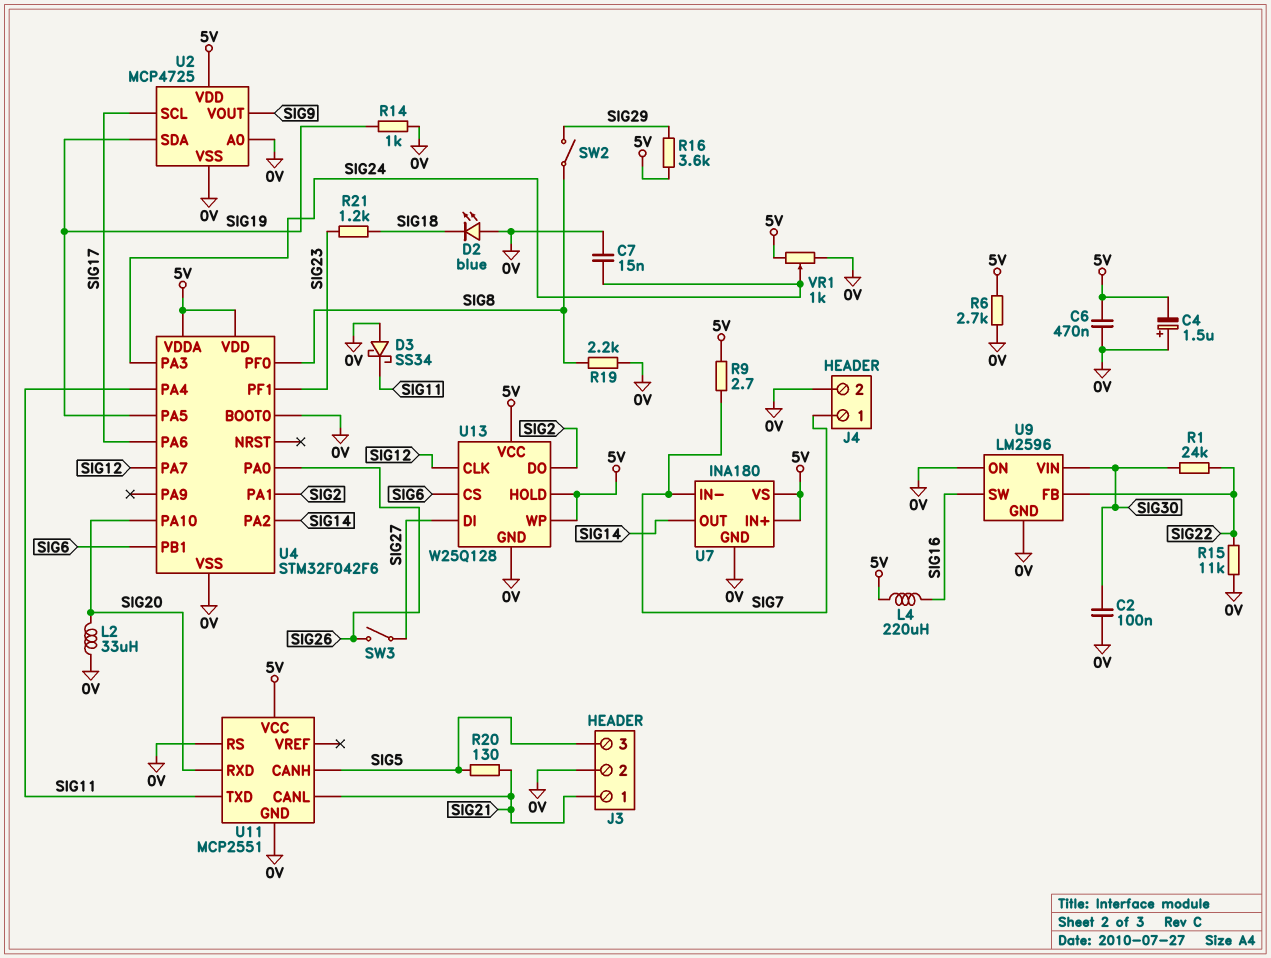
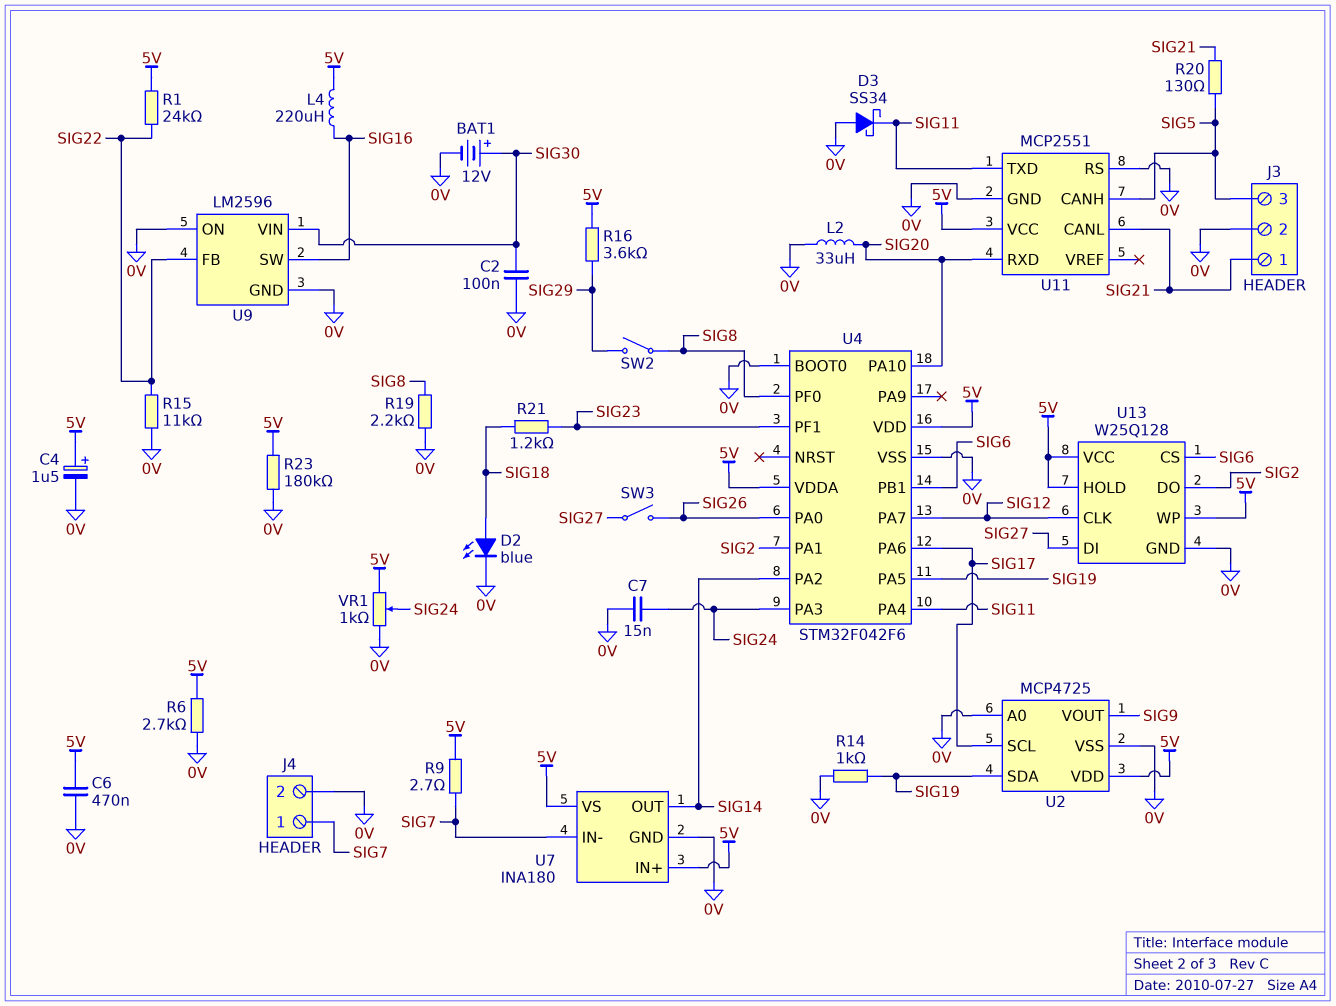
BAT1: none -> 12V (plus SIG30, minus 0V)
C4: 1.5uF (plus 0V, minus 5V) -> 1.5uF (plus 5V, minus 0V)
D2: LED blue (A 0V, K SIG18) -> LED blue (A SIG18, K 0V)
R1: 24k (SIG22, SIG30) -> 24k (5V, SIG22)
R23: none -> 180k (0V, 5V)

